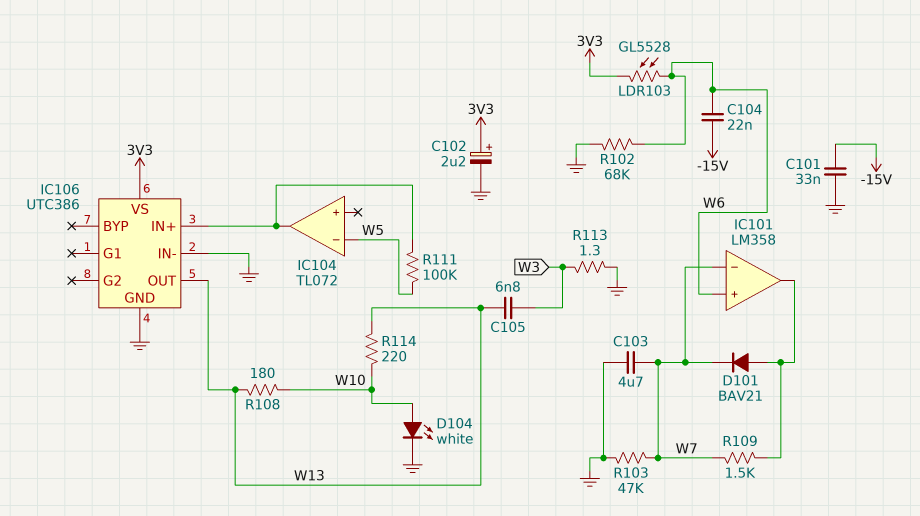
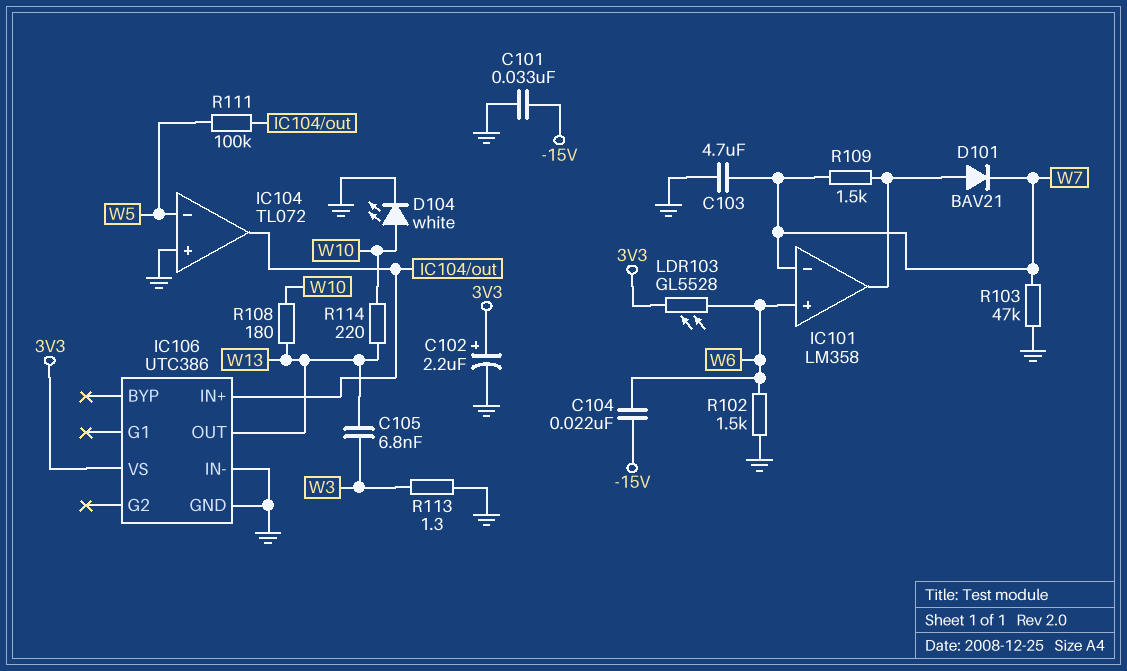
IC104 pin in+: none -> GND
R102: 68k (GND, W6) -> 1.5k (GND, W6)

